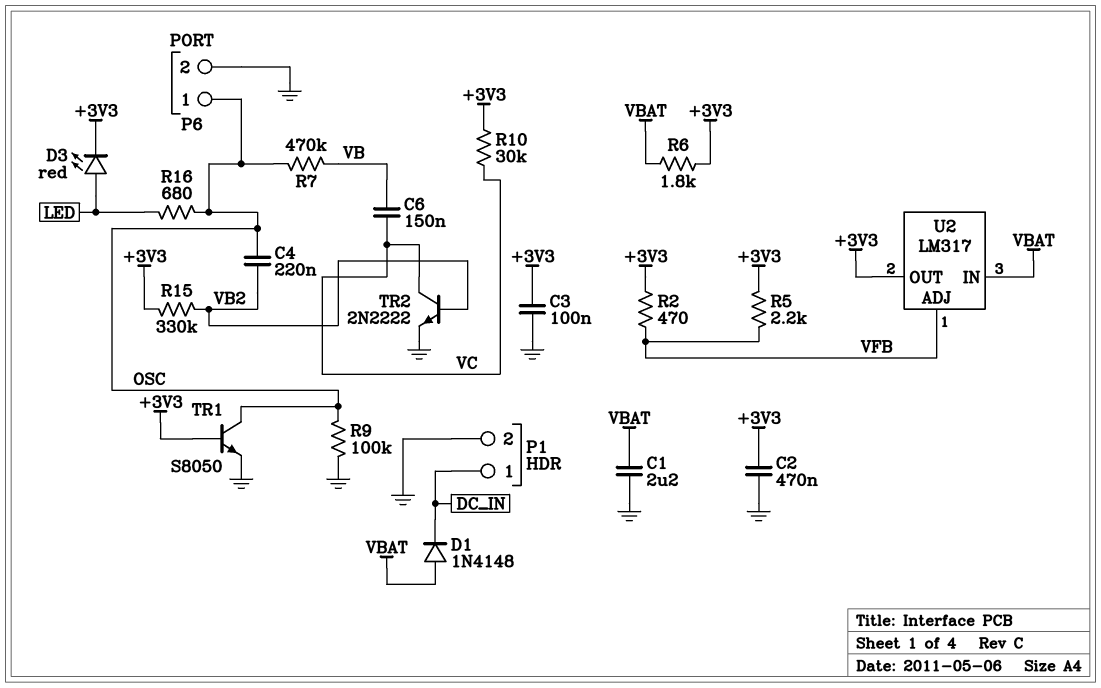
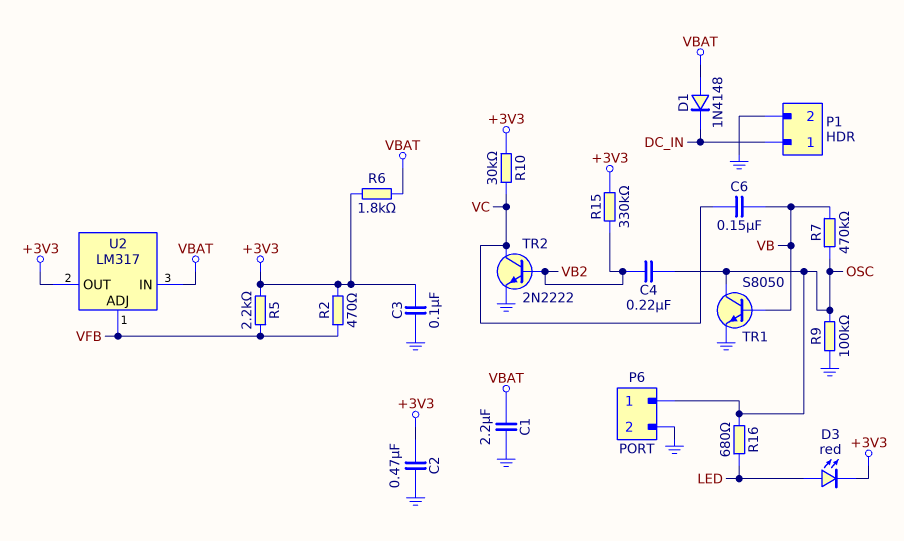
TR1: NPN S8050 (B +3V3, C OSC, E GND) -> NPN S8050 (B VB, C OSC, E GND)

